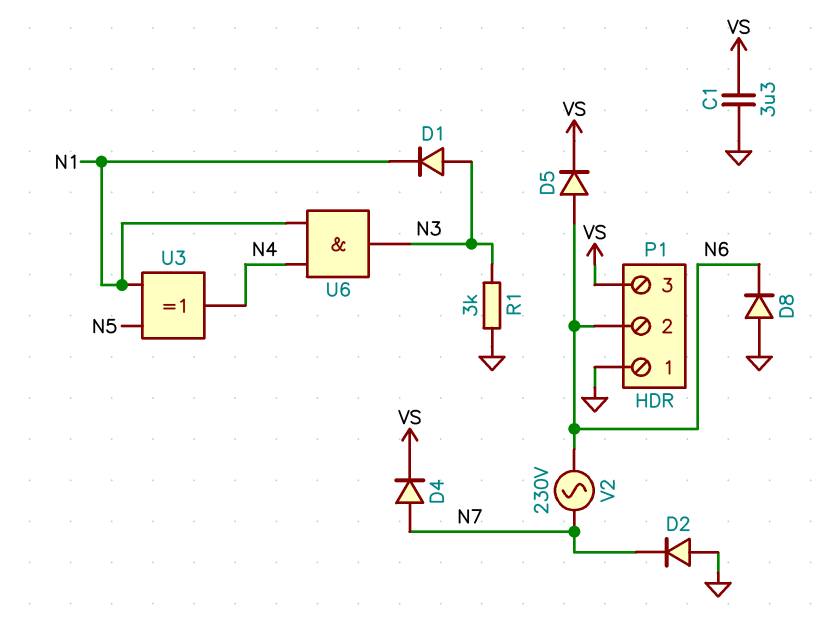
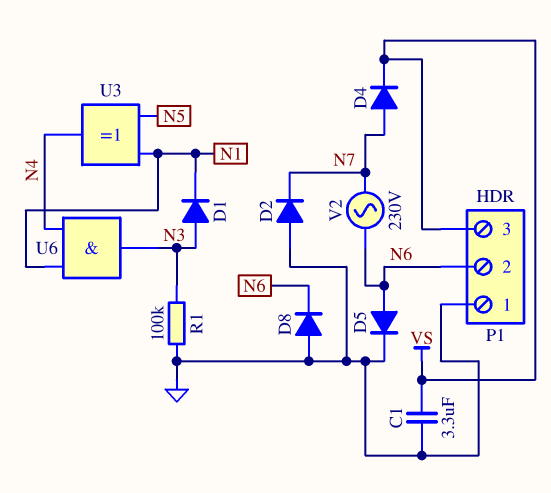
D5: diode (A N6, K VS) -> diode (A N6, K GND)
R1: 3k (GND, N3) -> 100k (GND, N3)

